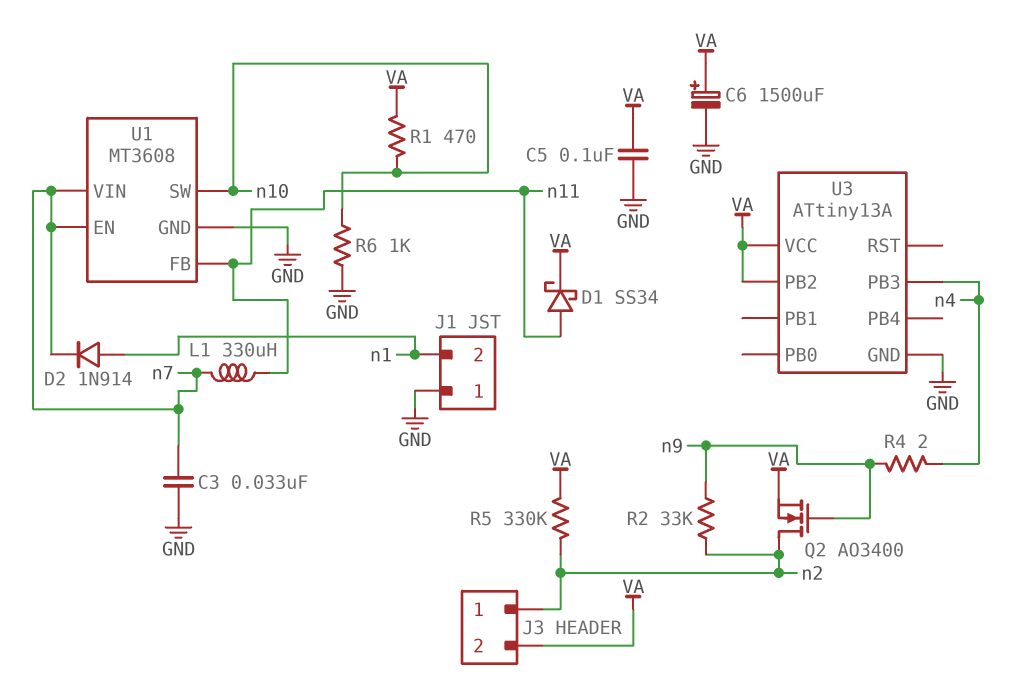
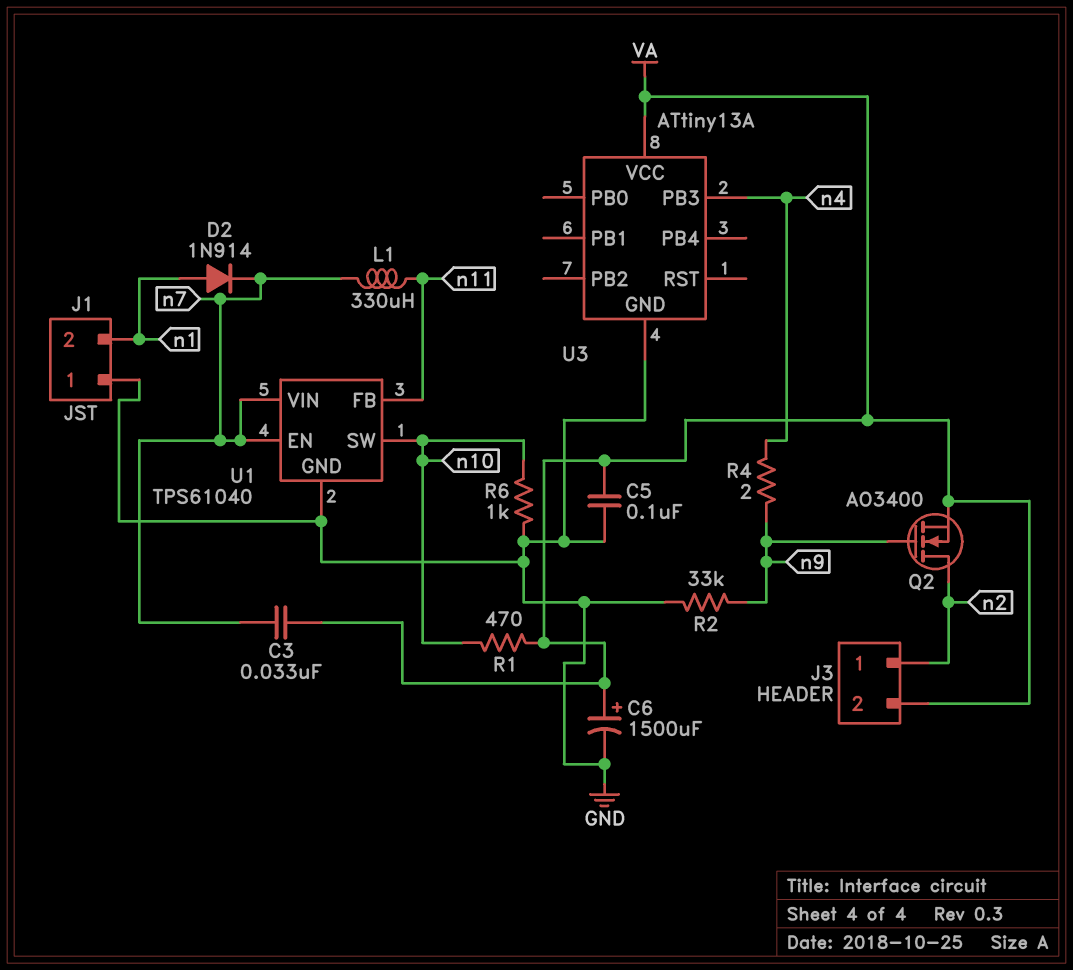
C3: 33nF (GND, n7) -> 33nF (VA, n7)
D1: schottky SS34 (A n11, K VA) -> none
R2: 33k (n2, n9) -> 33k (GND, n9)
R5: 330k (VA, n2) -> none
U1: MT3608 -> TPS61040
U3 pin PB2: VA -> none

